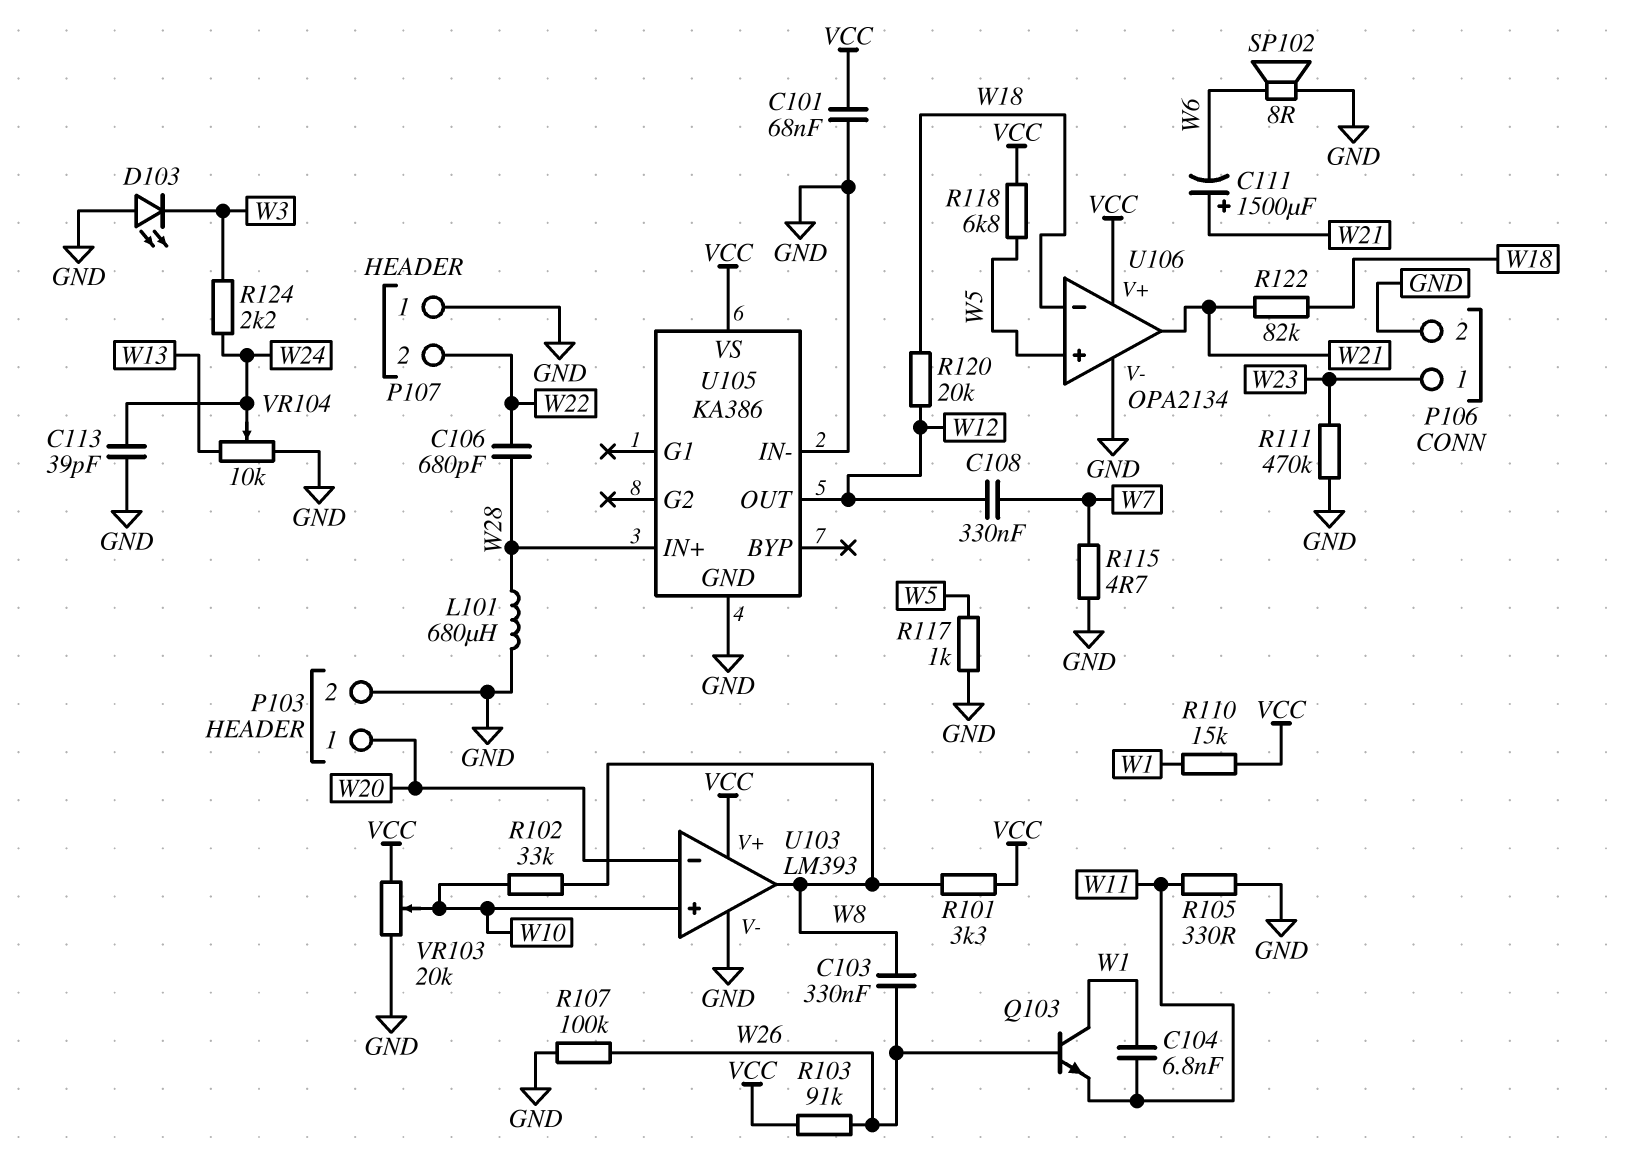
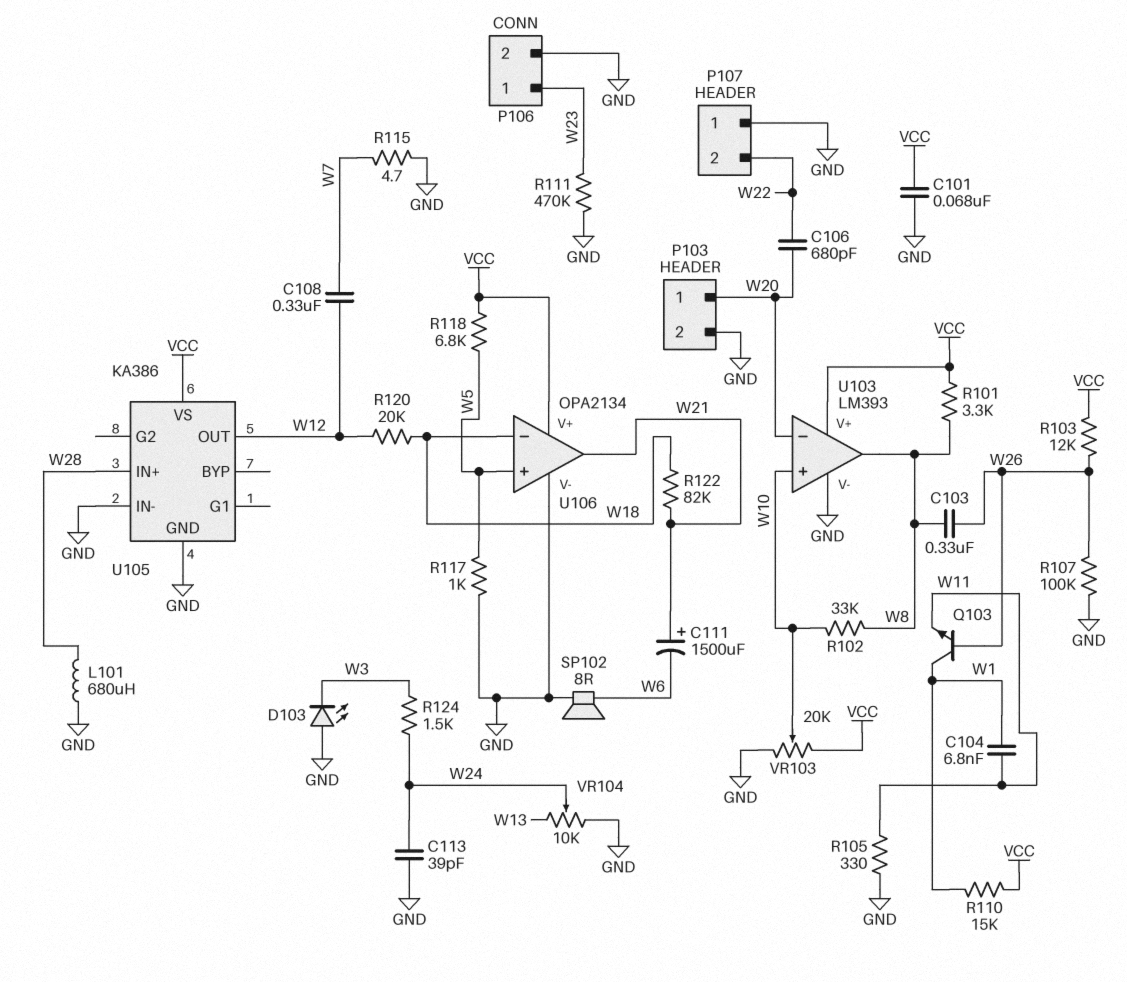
C106: 680pF (W22, W28) -> 680pF (W20, W22)
R103: 91k (VCC, W26) -> 12k (VCC, W26)
R124: 2.2k (W3, W24) -> 1.5k (W3, W24)

